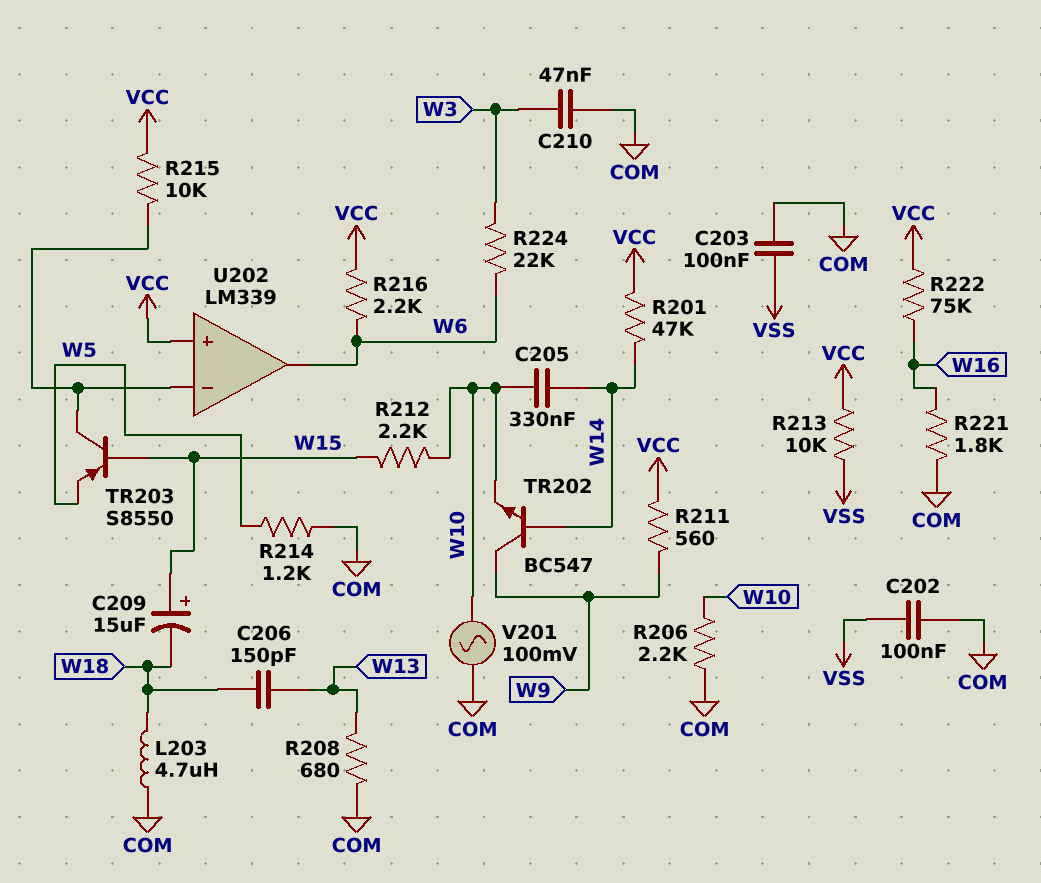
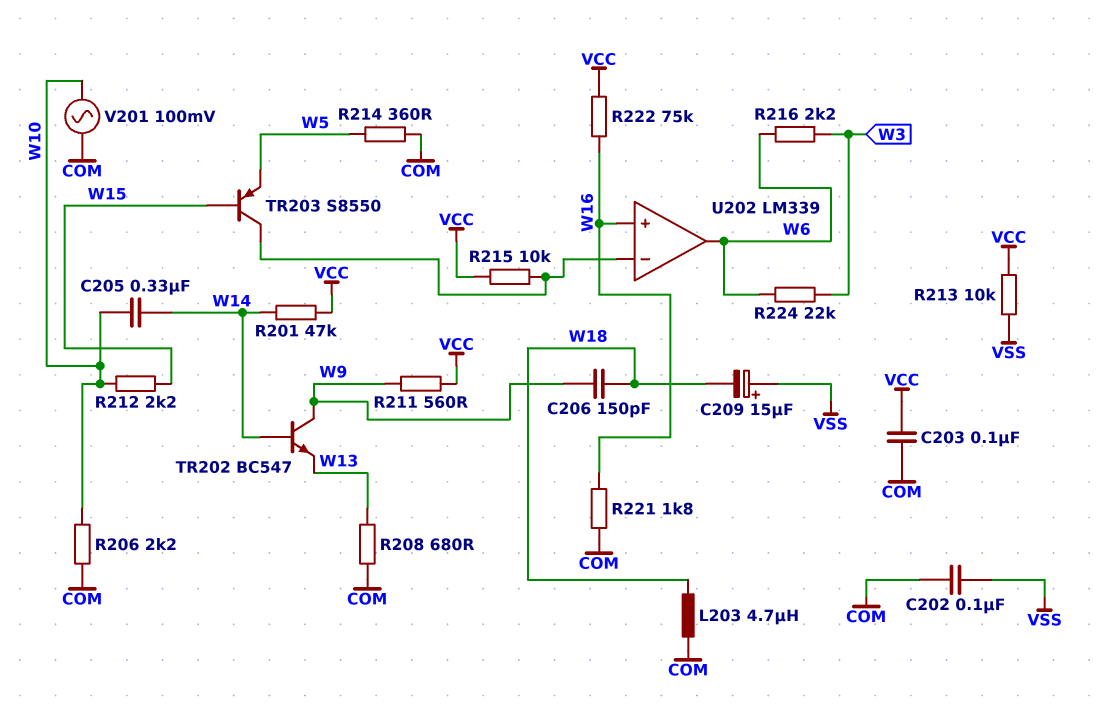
C203: 100nF (COM, VSS) -> 100nF (COM, VCC)
C206: 150pF (W13, W18) -> 150pF (W9, W18)
C209: 15uF (plus W15, minus W18) -> 15uF (plus VSS, minus W18)
C210: 47nF (COM, W3) -> none
R214: 1.2k (COM, W5) -> 360 (COM, W5)
R216: 2.2k (VCC, W6) -> 2.2k (W3, W6)
TR202: NPN BC547 (B W14, C W9, E W10) -> NPN BC547 (B W14, C W9, E W13)
U202 pin in+: VCC -> W16

